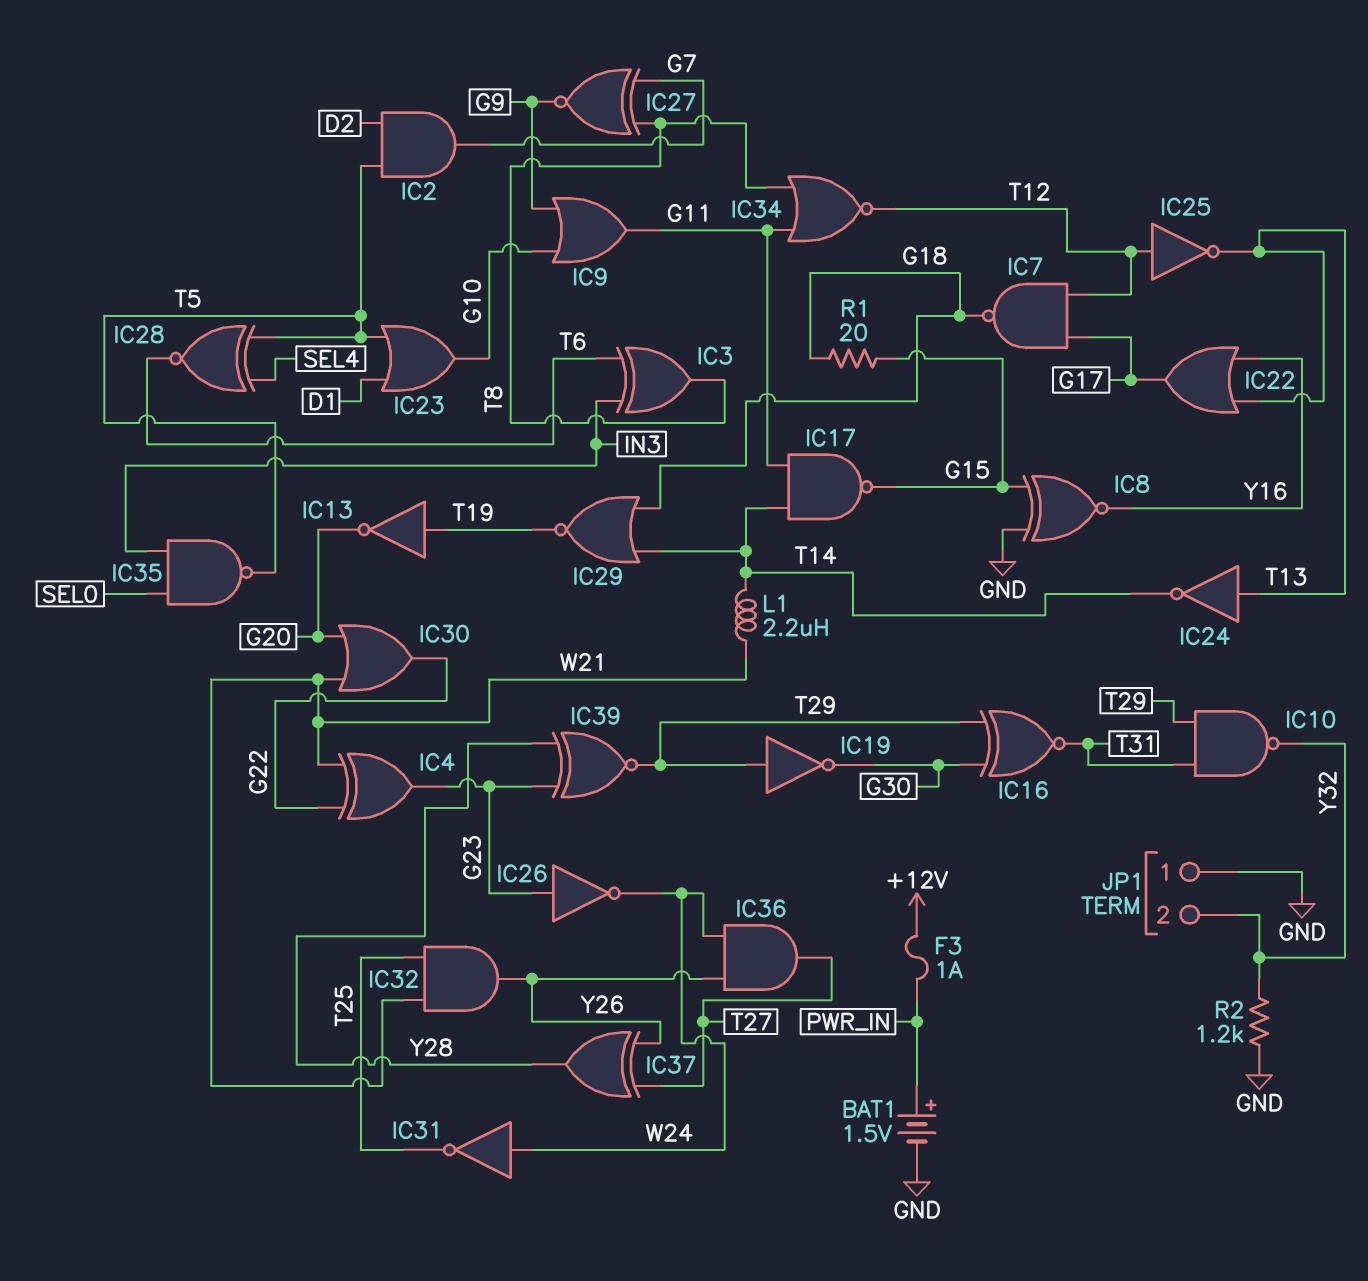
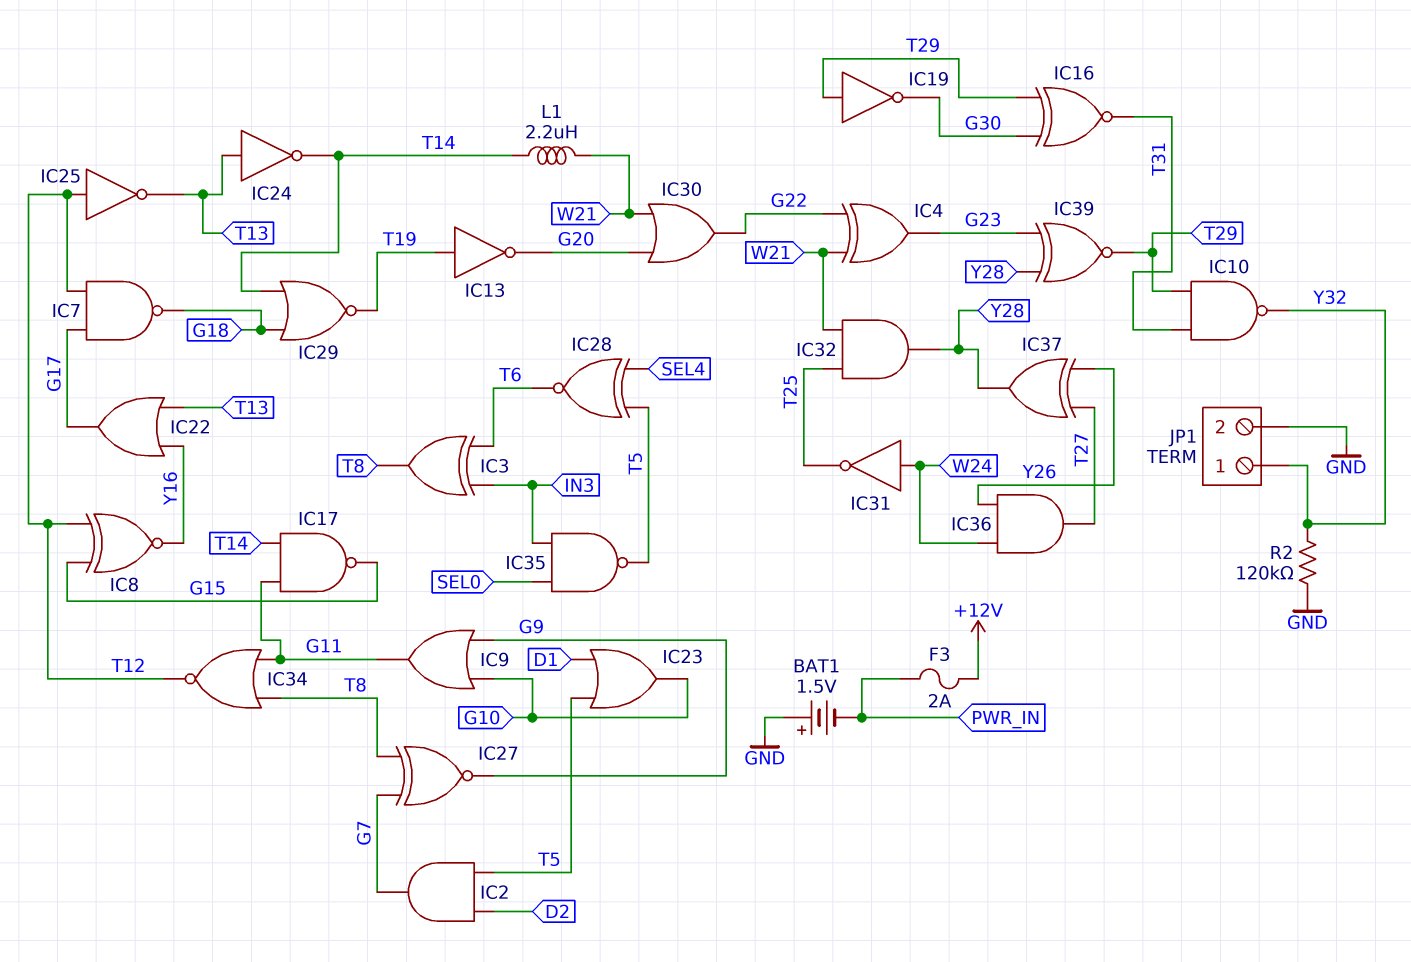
BAT1: 1.5V (plus PWR_IN, minus GND) -> 1.5V (plus GND, minus PWR_IN)
F3: 1A (+12V, PWR_IN) -> 2A (+12V, PWR_IN)
IC8: XNOR (in G15, in GND, out Y16) -> XNOR (in G15, in T12, out Y16)
IC26: NOT (in G23, out W24) -> none
IC32: AND (in T25, in W21, out Y26) -> AND (in T25, in W21, out Y28)
JP1 pin 1: GND -> Y32
JP1 pin 2: Y32 -> GND
R1: 20 (G15, G18) -> none
R2: 1.2k (GND, Y32) -> 120k (GND, Y32)

